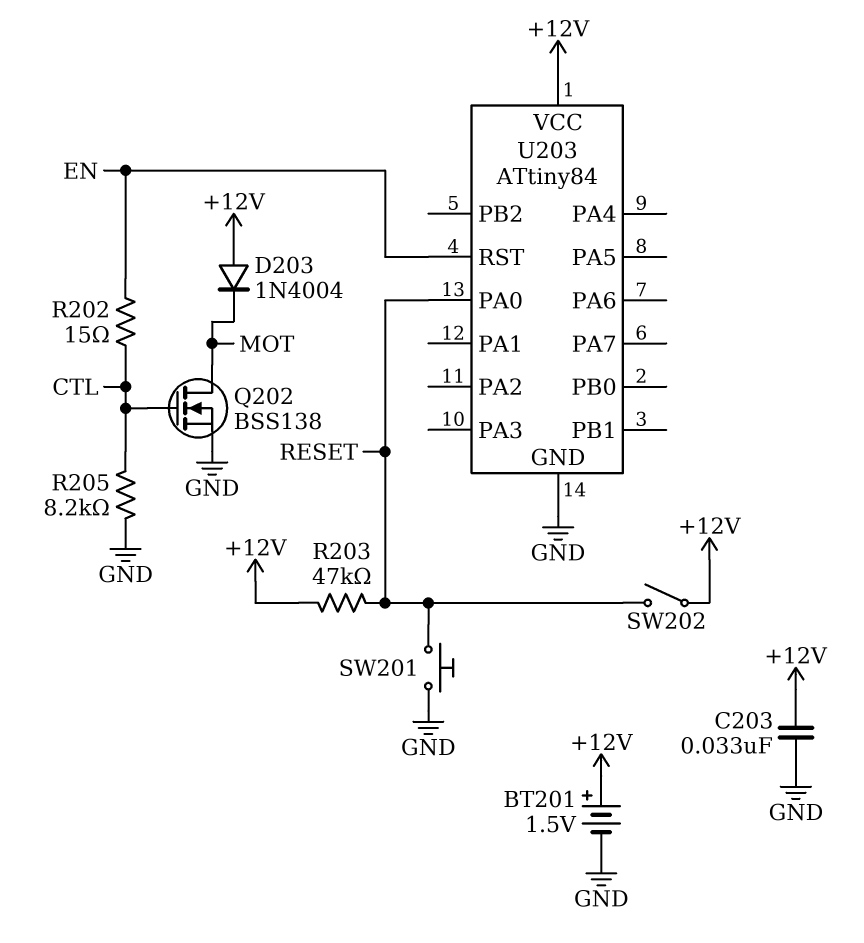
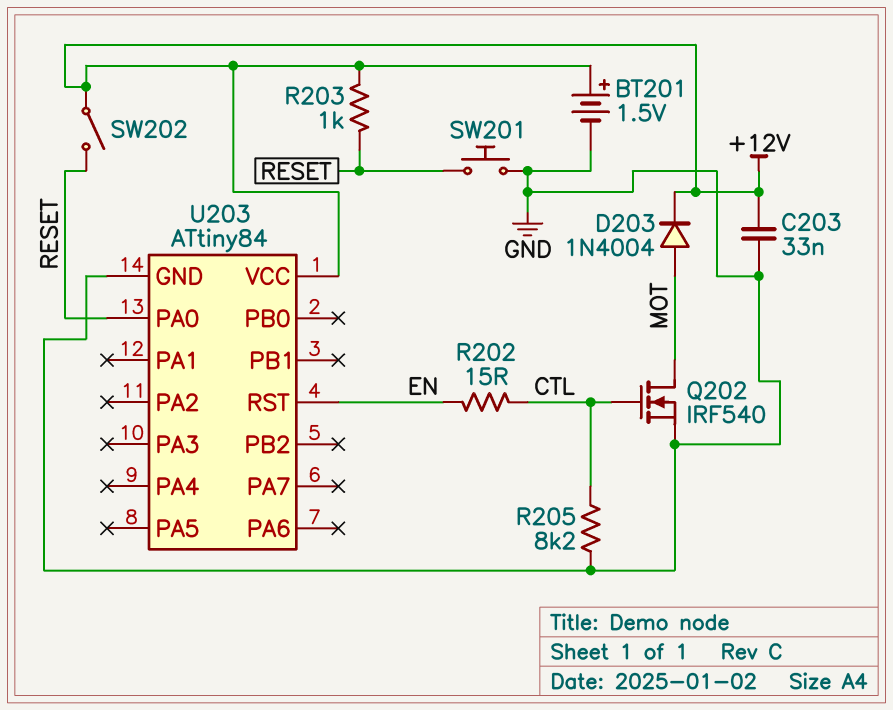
D203: diode 1N4004 (A +12V, K MOT) -> diode 1N4004 (A MOT, K +12V)
Q202: NMOS BSS138 (G CTL, D MOT, S GND) -> NMOS IRF540 (G CTL, D MOT, S GND)
R203: 47k (+12V, RESET) -> 1k (+12V, RESET)

